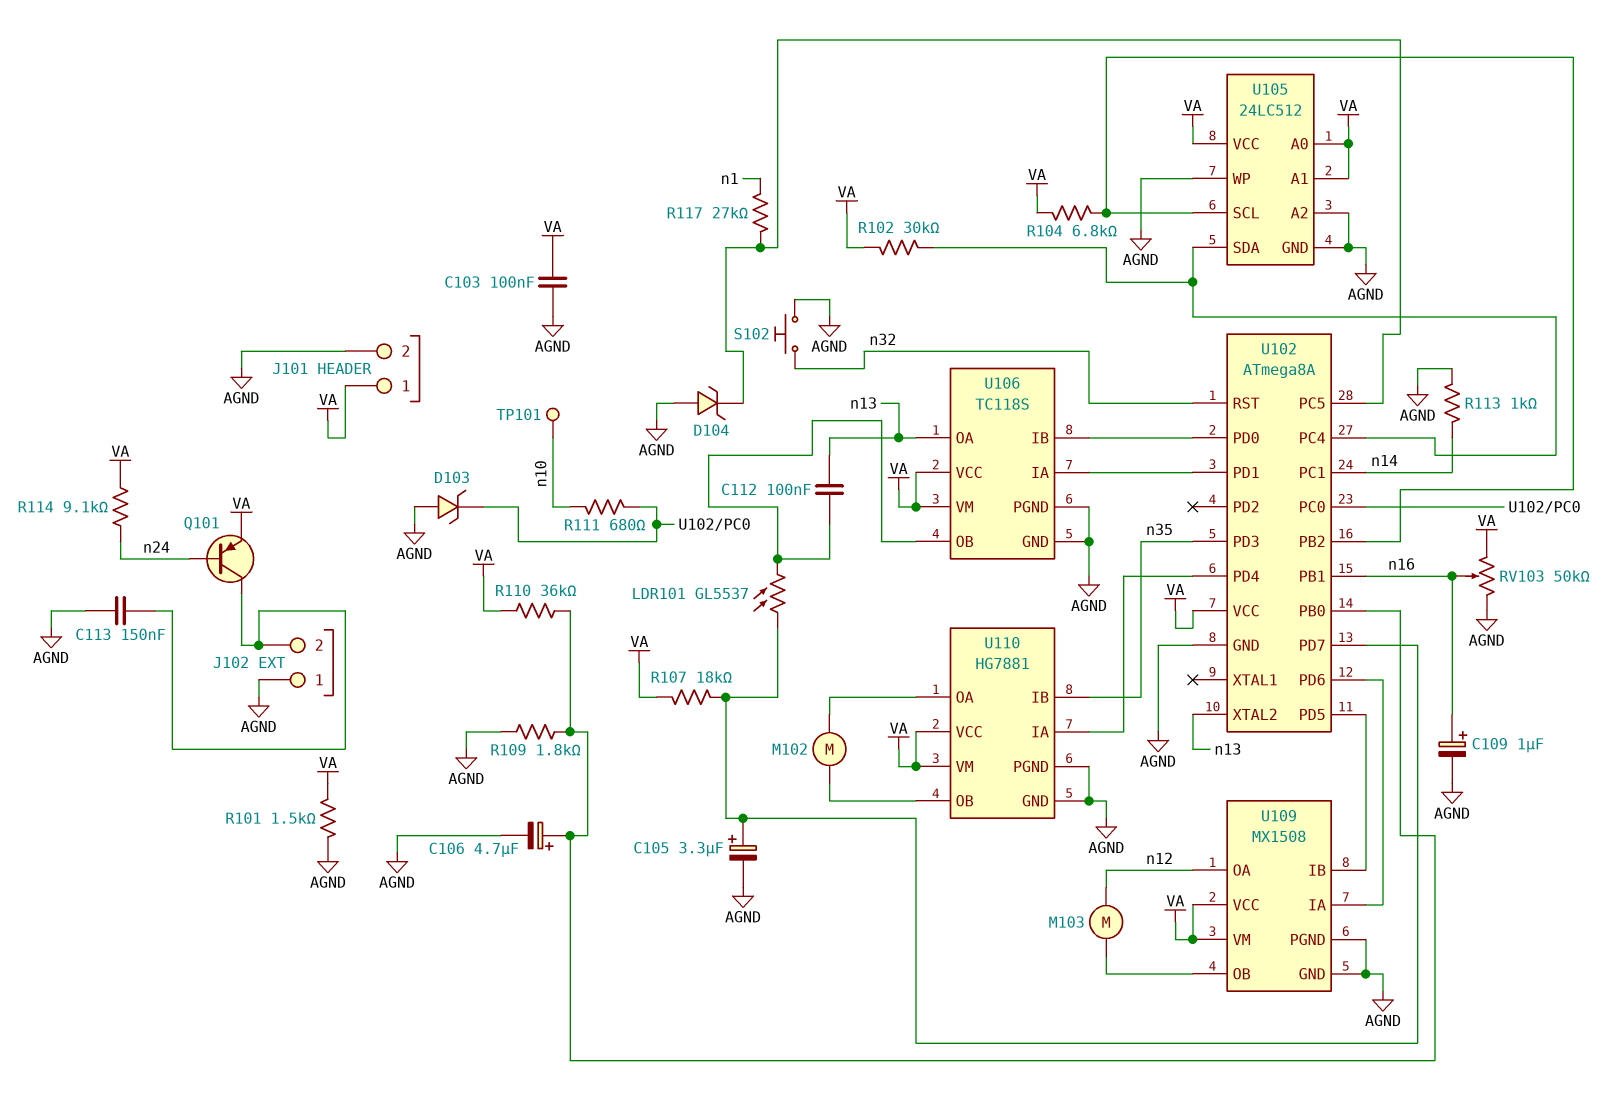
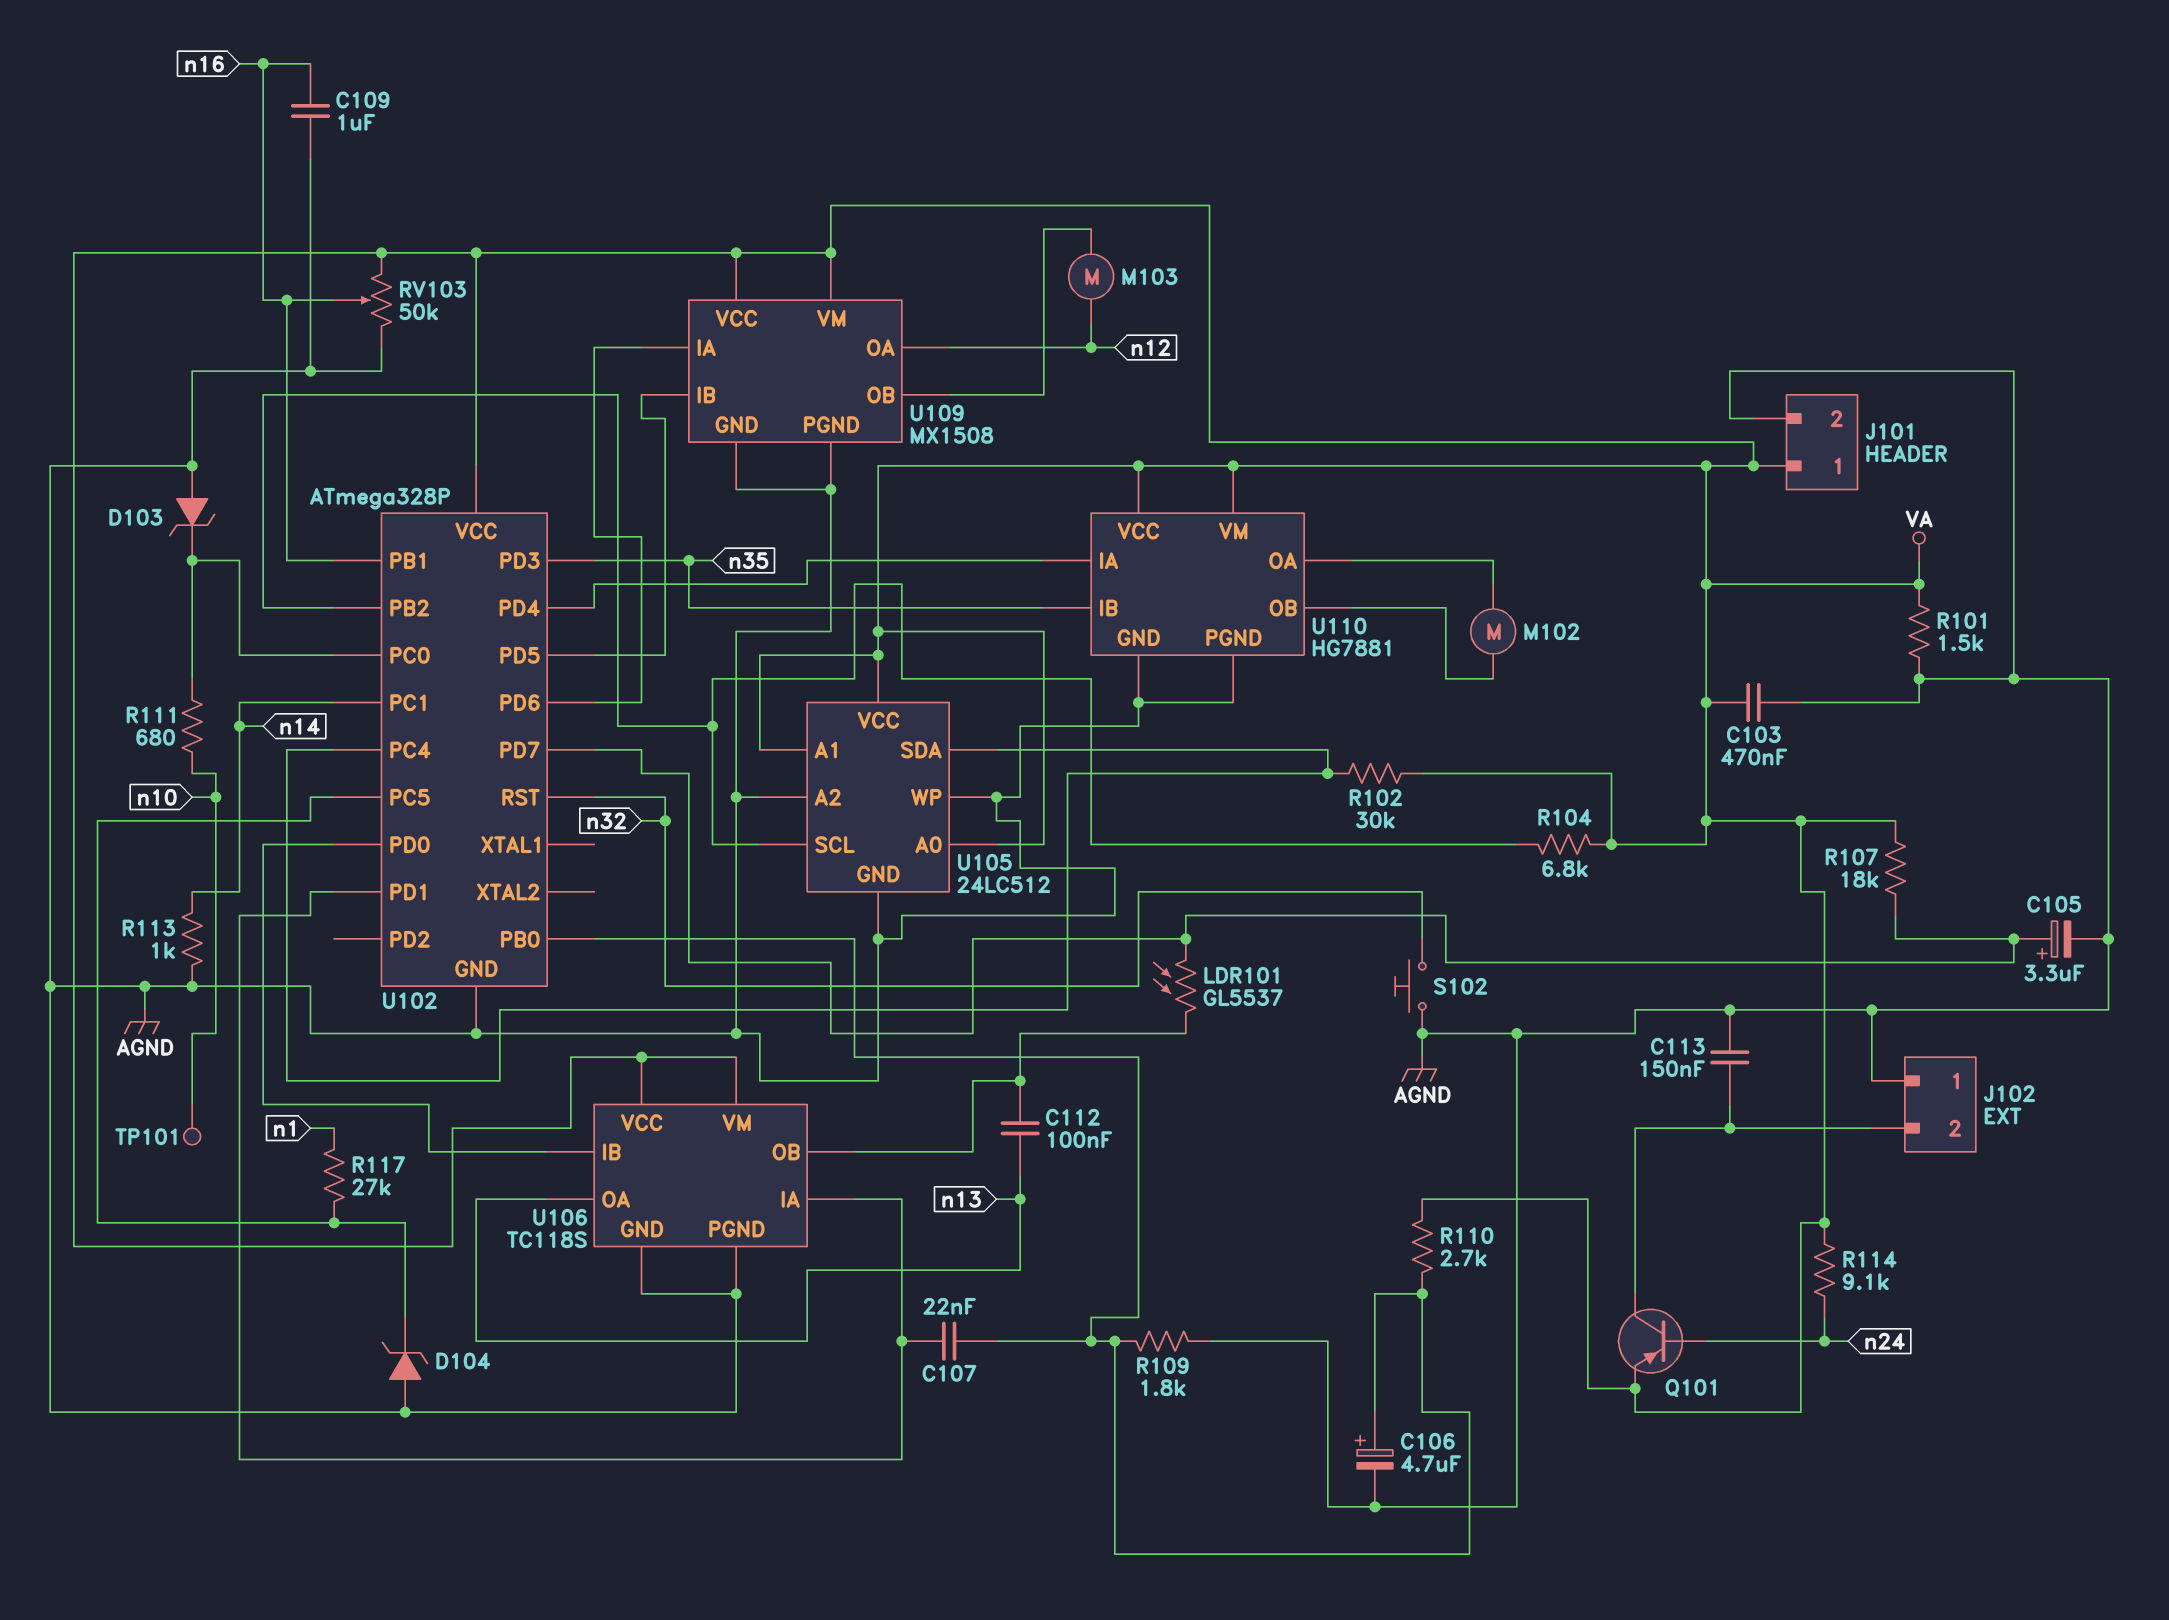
C103: 100nF (AGND, VA) -> 470nF (AGND, VA)
C107: none -> 22nF (U102/PB0, U102/PD1)
C109: 1uF (plus n16, minus AGND) -> 1uF (AGND, n16)
R110: 36k (U102/PB0, VA) -> 2.7k (U102/PB0, VA)
U102: ATmega8A -> ATmega328P
U102 pin XTAL2: n13 -> none

